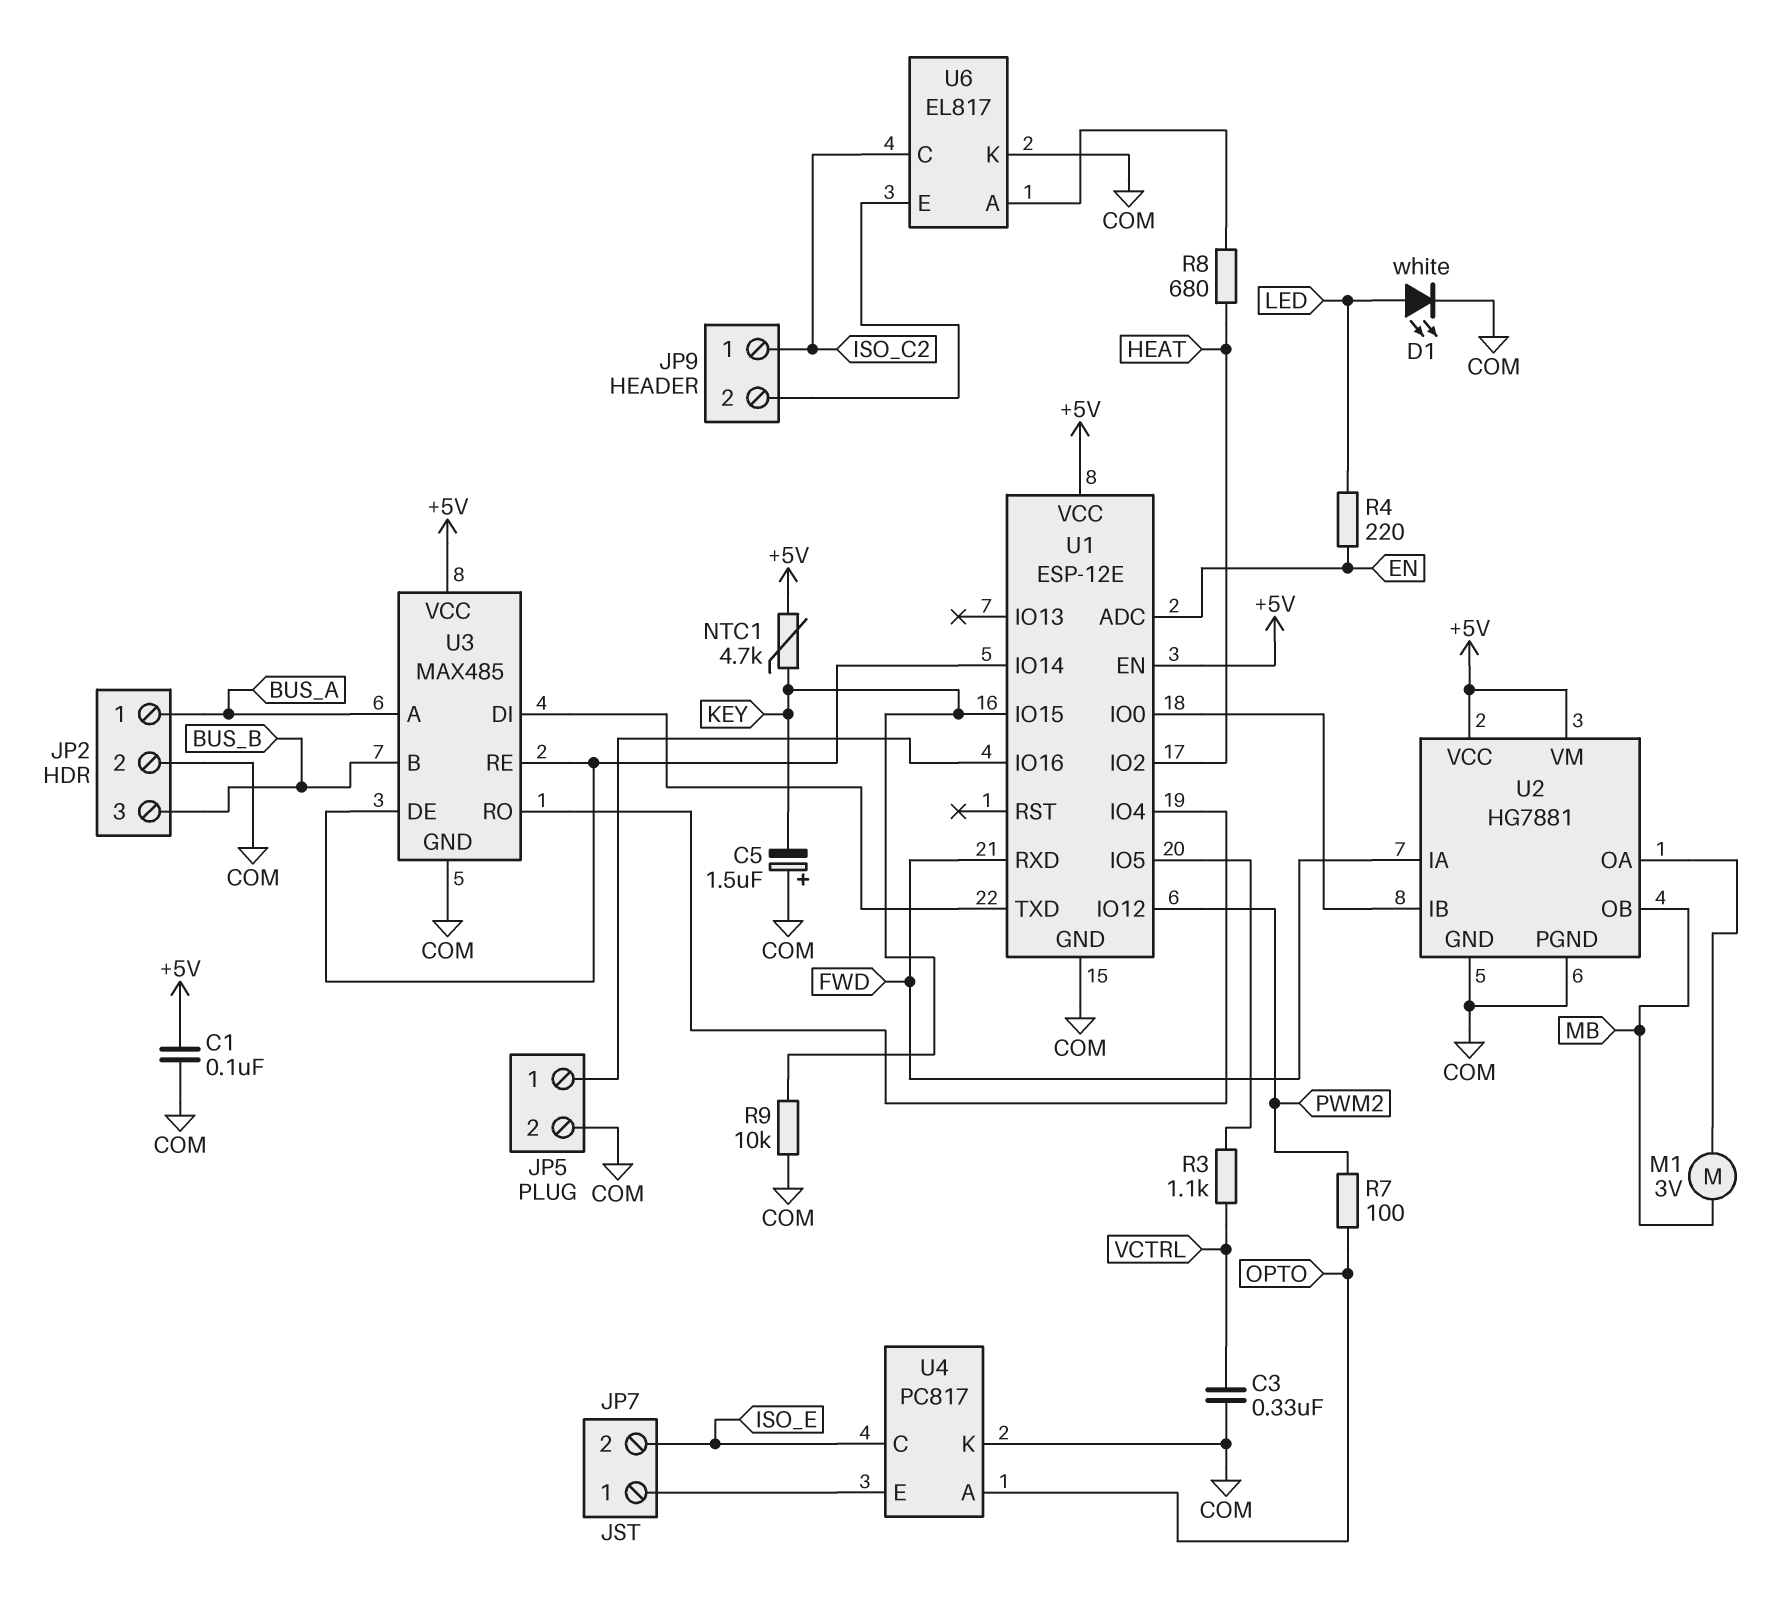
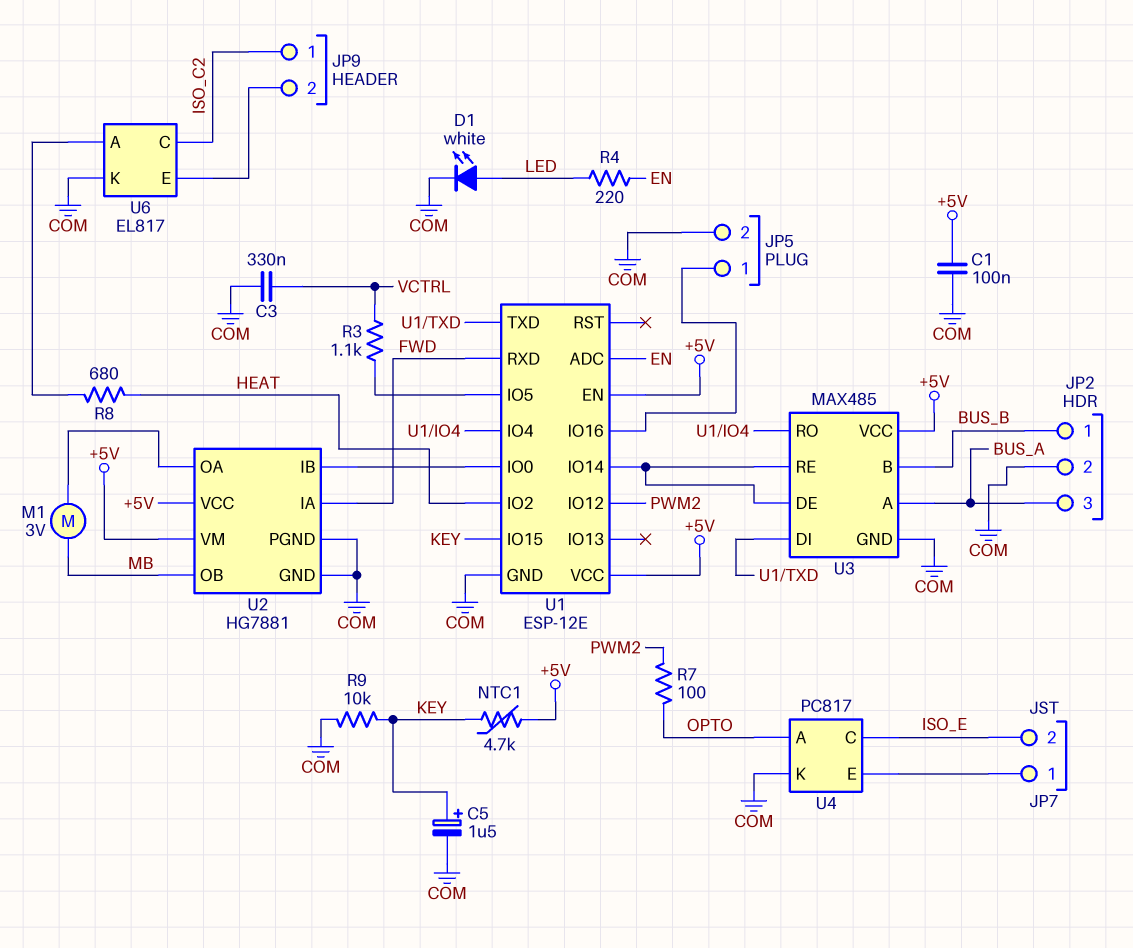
C5: 1.5uF (plus COM, minus KEY) -> 1.5uF (plus KEY, minus COM)
JP2 pin 1: BUS_A -> BUS_B
JP2 pin 3: BUS_B -> BUS_A

